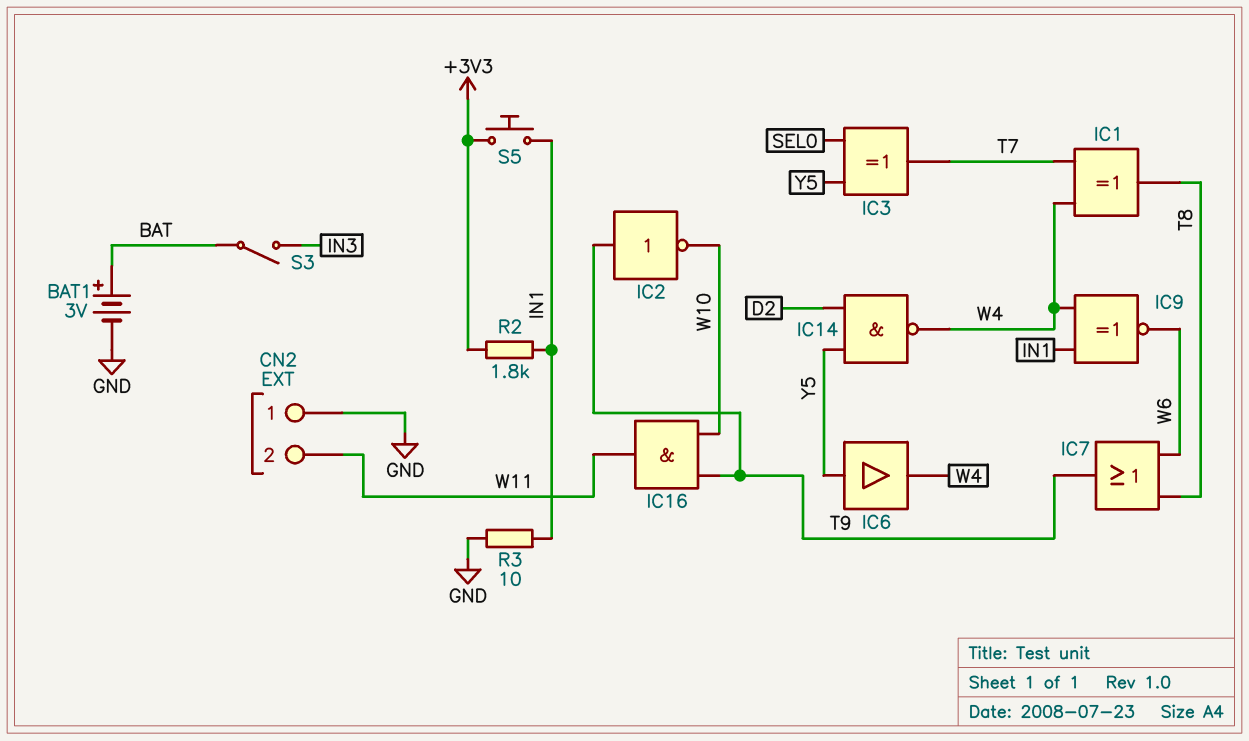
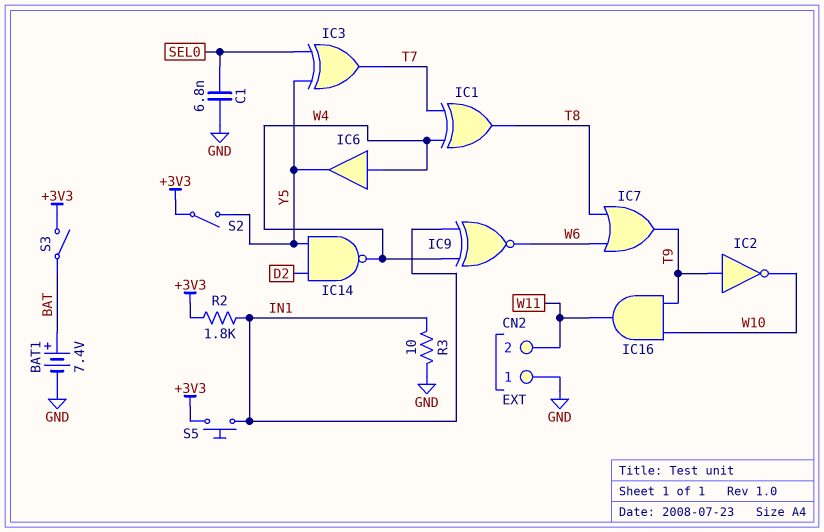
BAT1: 3V (plus BAT, minus GND) -> 7.4V (plus BAT, minus GND)
C1: none -> 6.8nF (GND, SEL0)
IC6: buffer (in Y5, out W4) -> buffer (in W4, out Y5)
S2: none -> switch (+3V3, Y5)
S3: switch (BAT, IN3) -> switch (+3V3, BAT)

